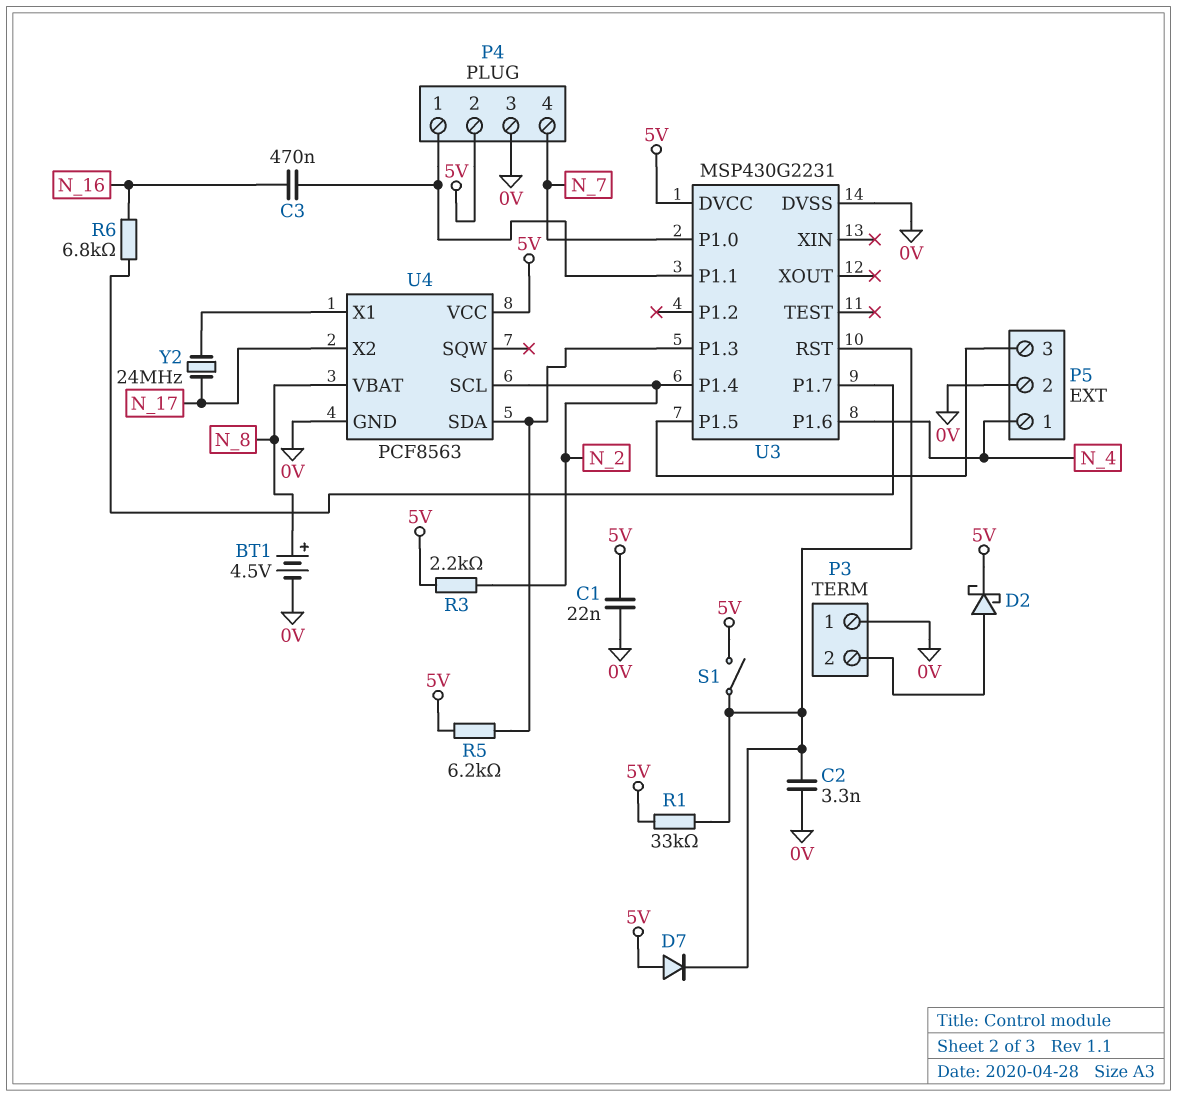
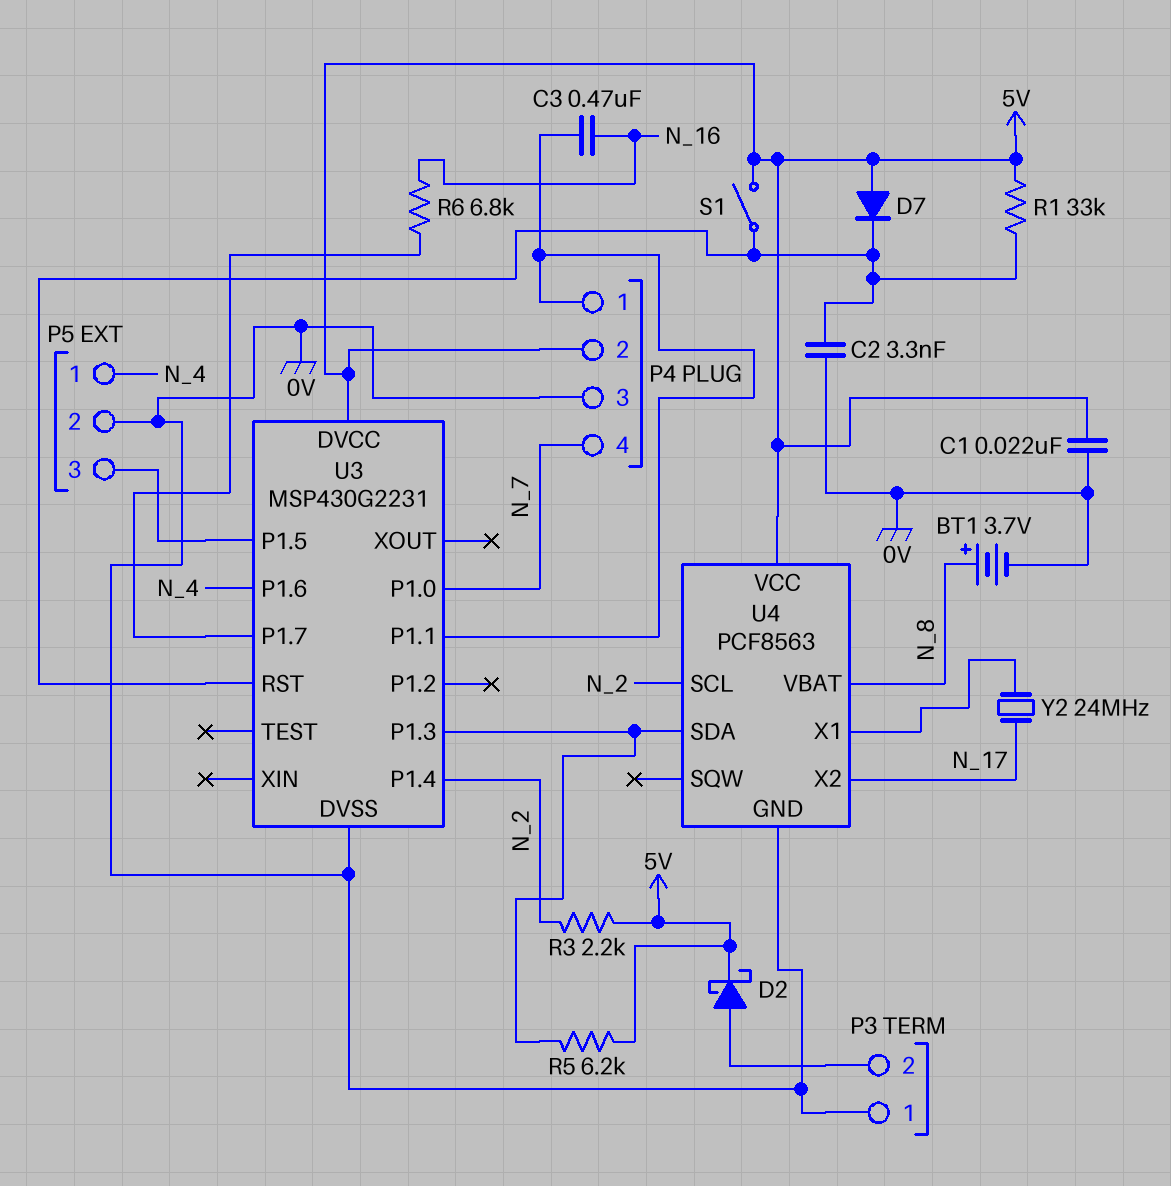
BT1: 4.5V (plus N_8, minus 0V) -> 3.7V (plus N_8, minus 0V)

